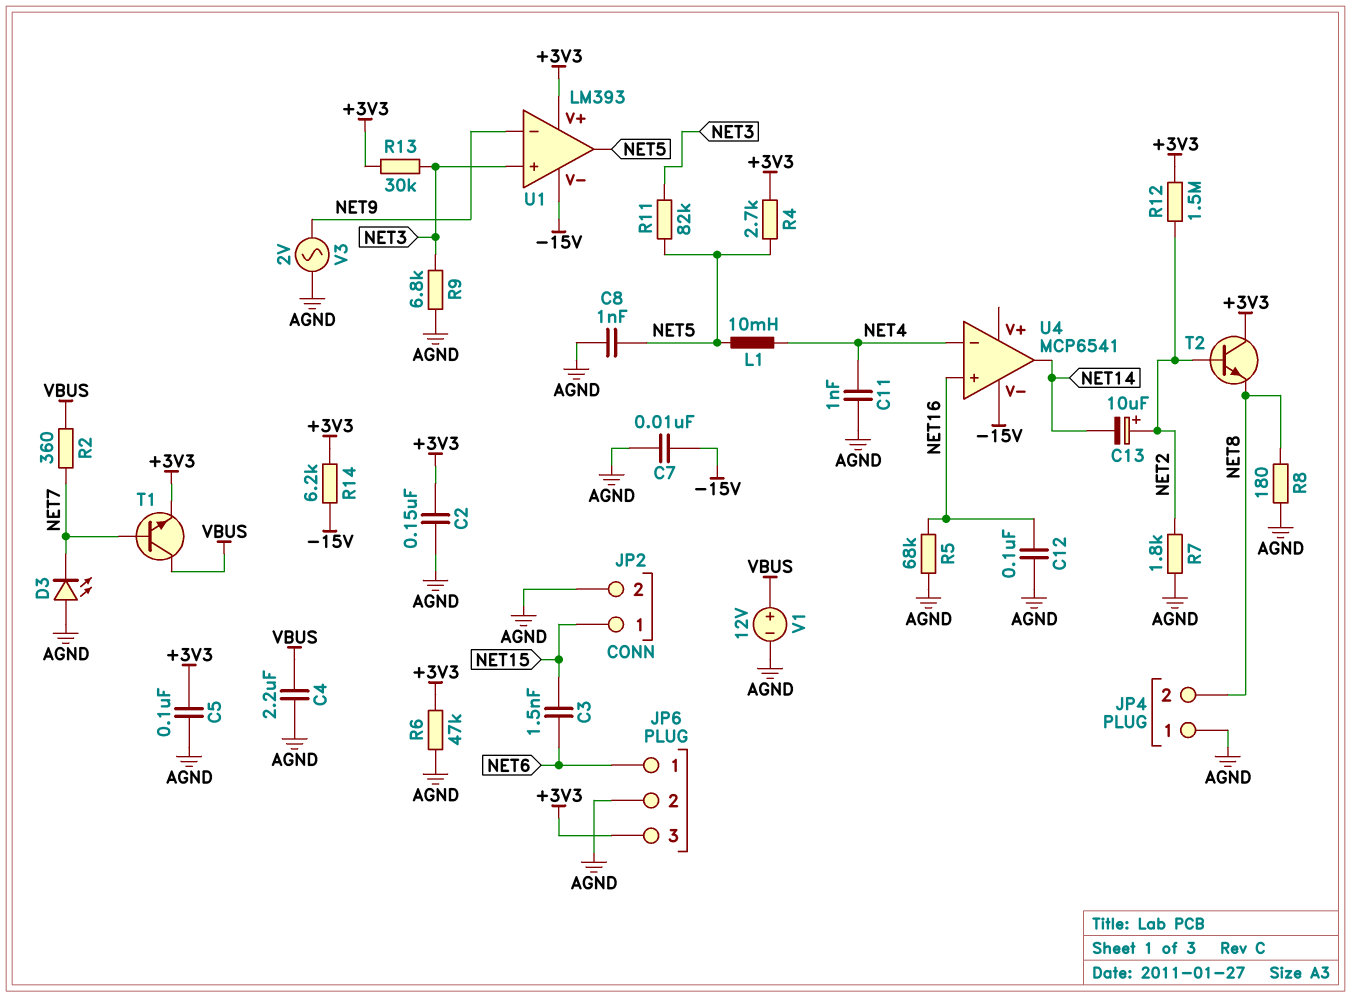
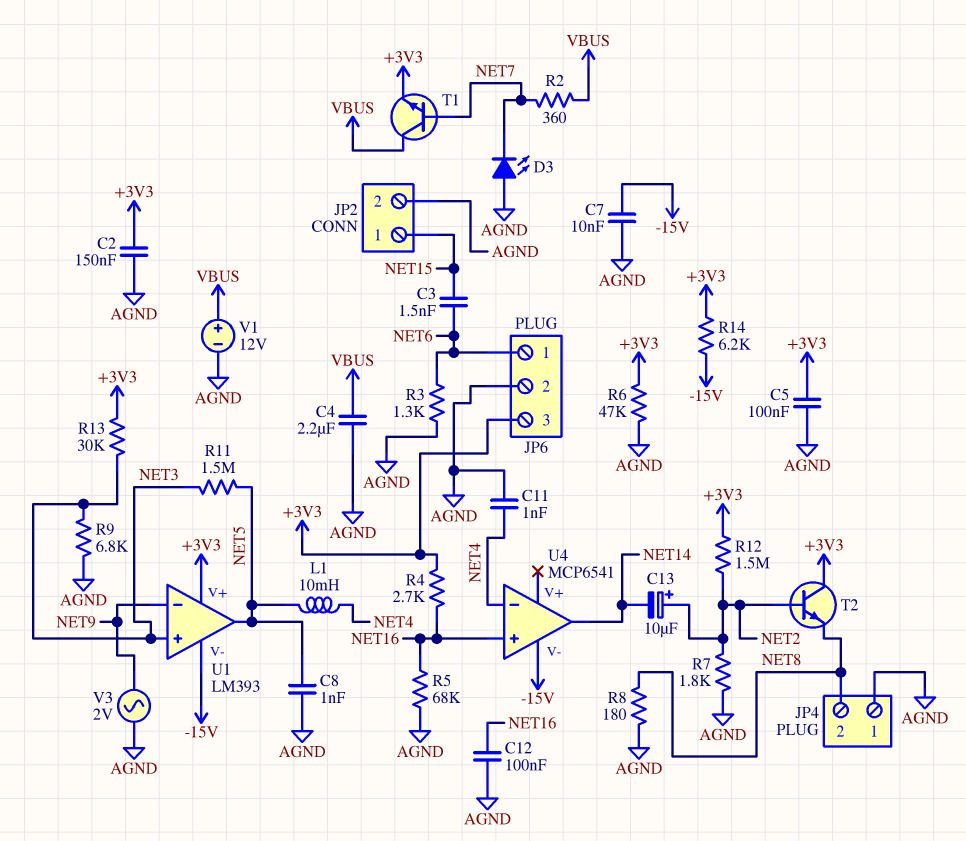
R3: none -> 1.3k (AGND, NET6)
R4: 2.7k (+3V3, NET5) -> 2.7k (+3V3, NET16)
R11: 82k (NET3, NET5) -> 1.5M (NET3, NET5)

